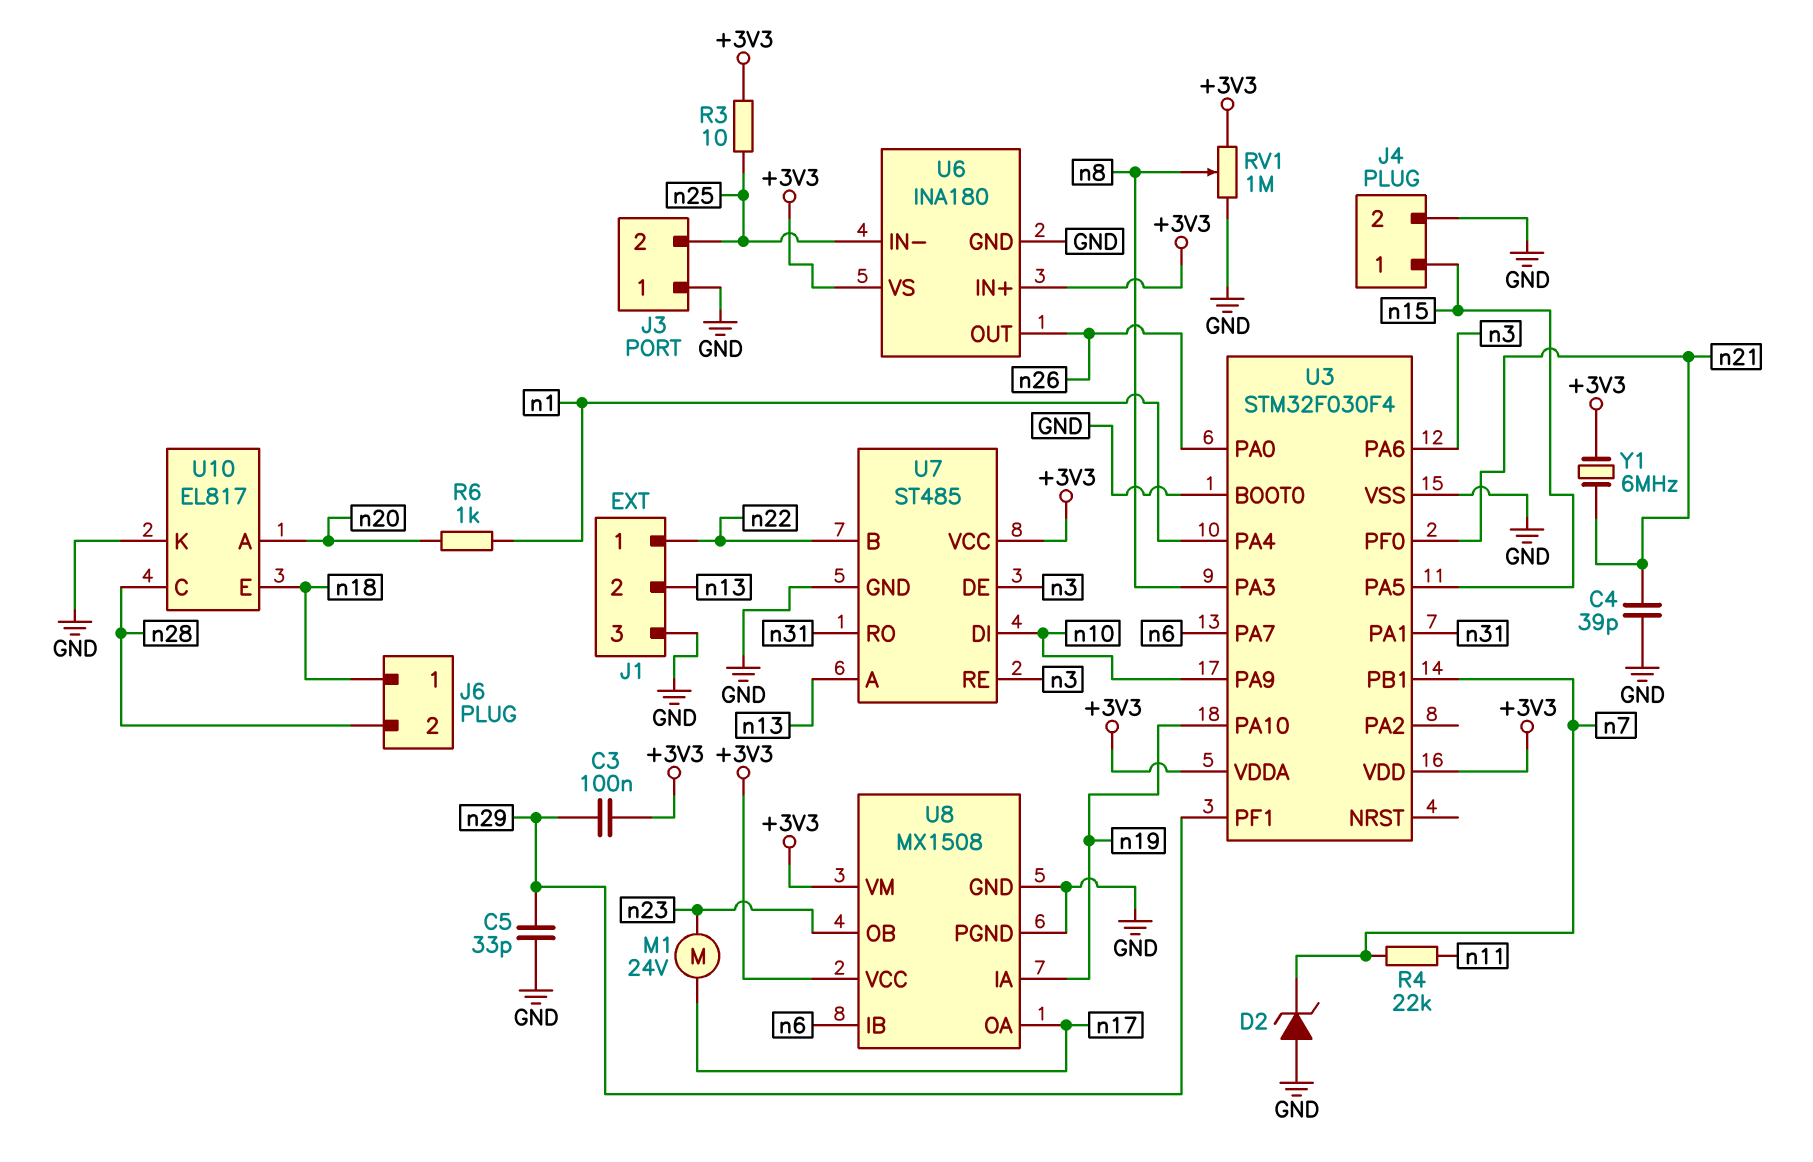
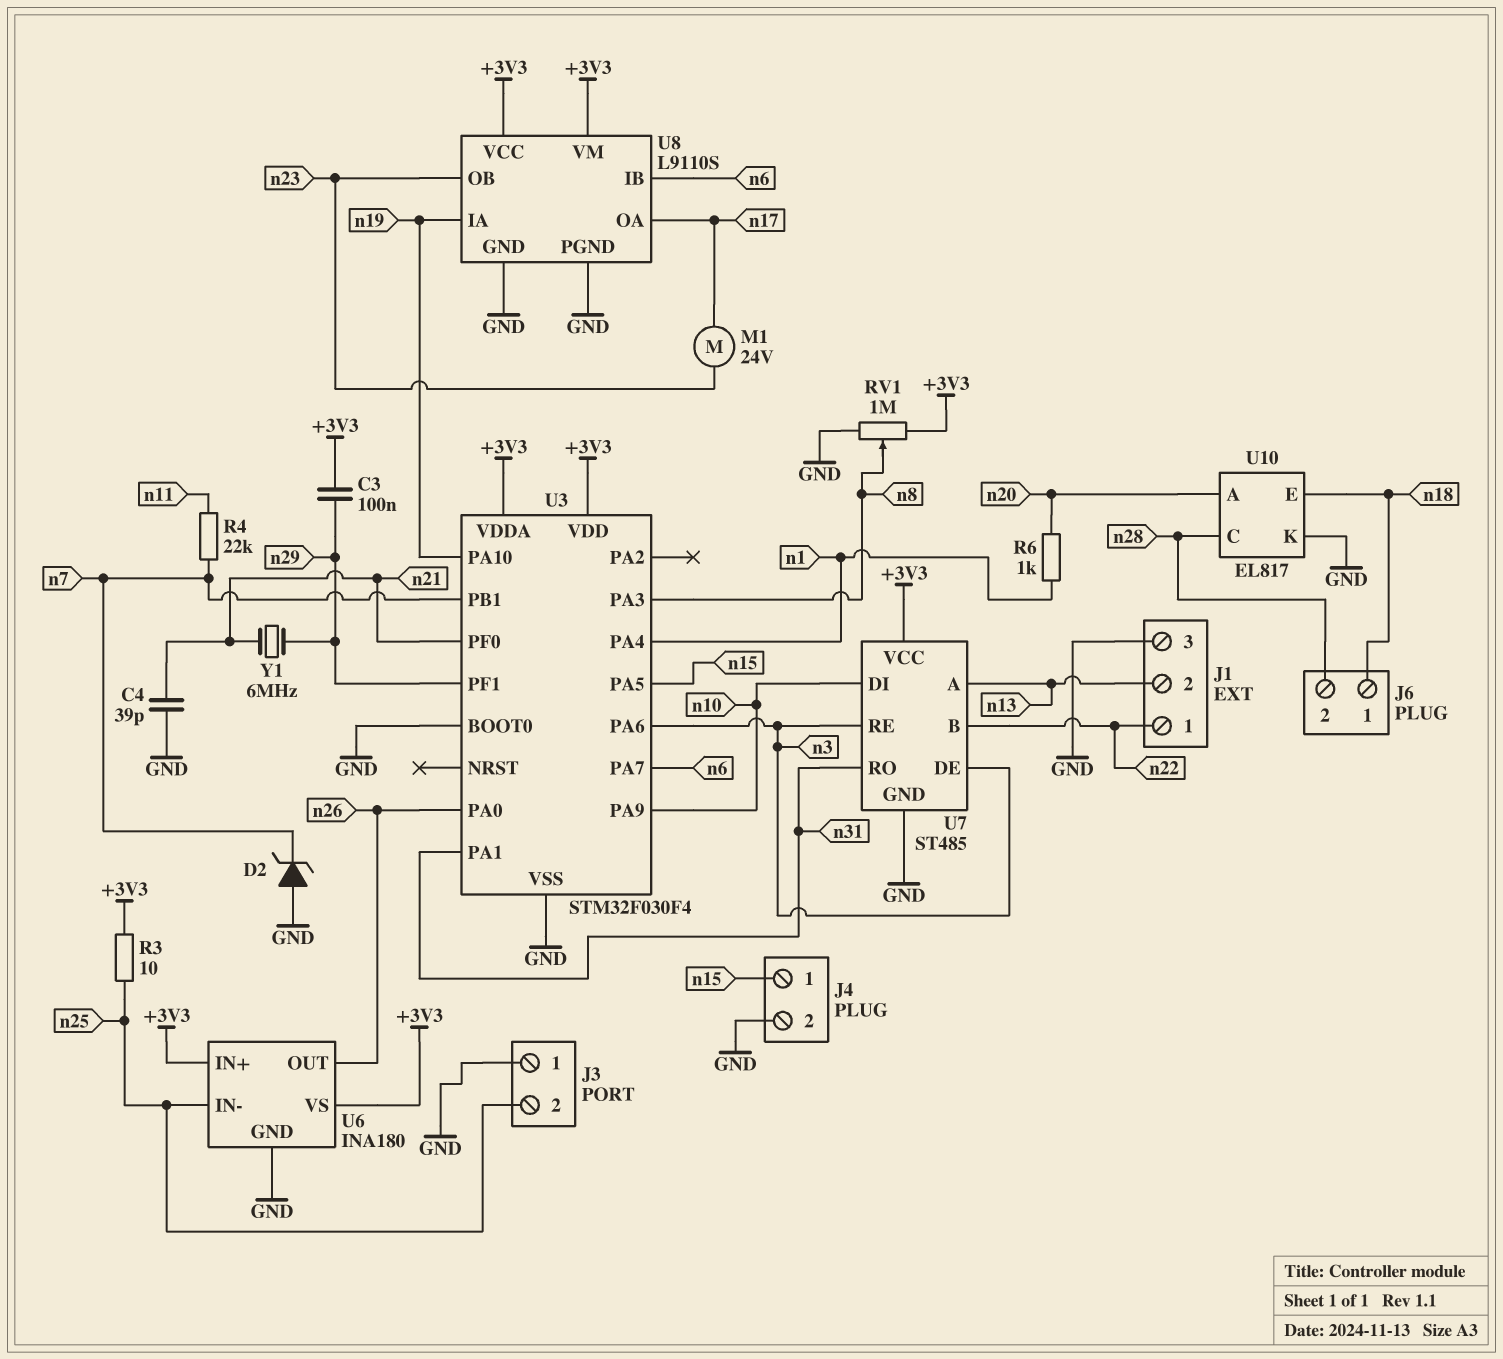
C5: 33pF (GND, n29) -> none
U8: MX1508 -> L9110S
Y1: 6MHz (+3V3, n21) -> 6MHz (n21, n29)

